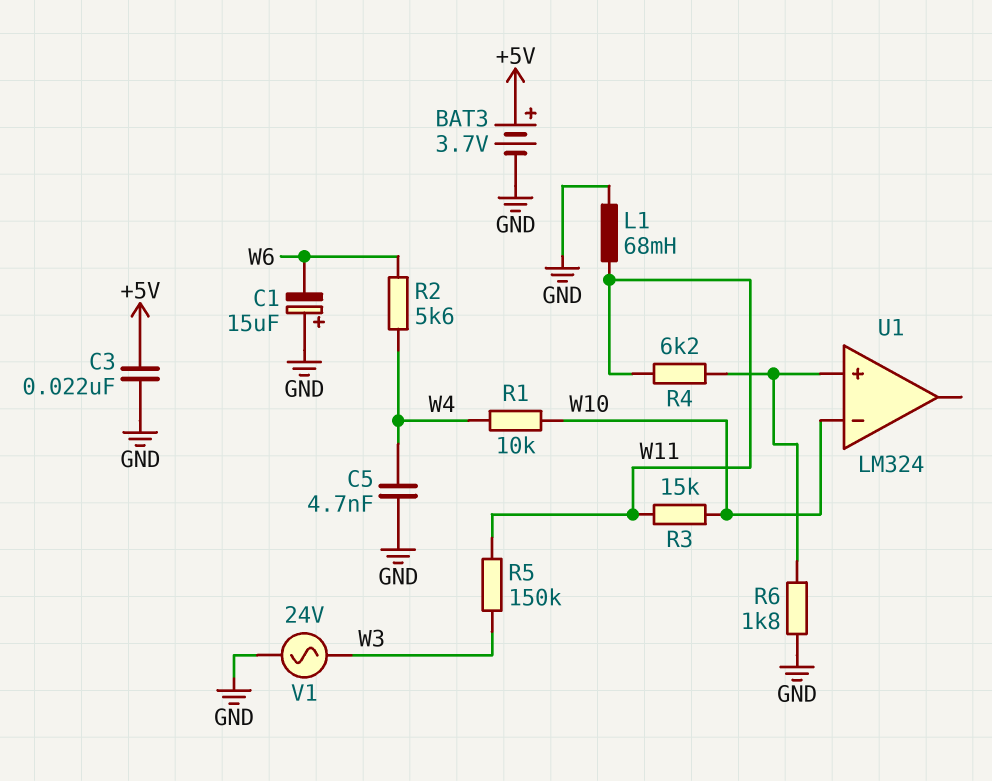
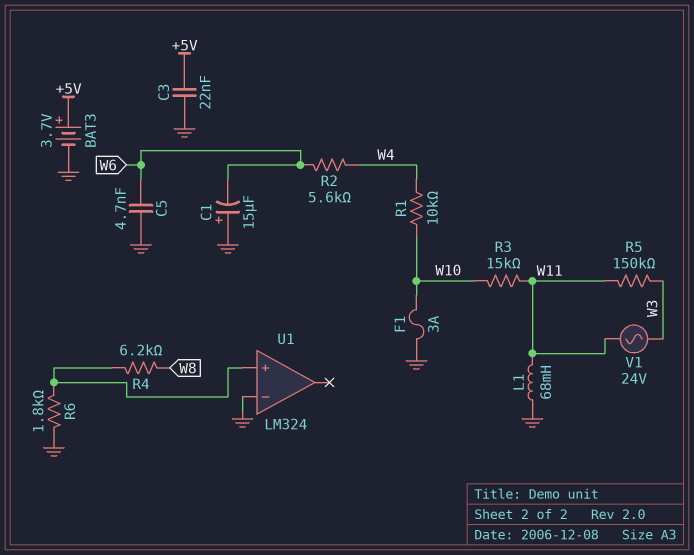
C5: 4.7nF (GND, W4) -> 4.7nF (GND, W6)
F1: none -> 3A (GND, W10)
R4: 6.2k (U1/in+, W11) -> 6.2k (U1/in+, W8)
U1 pin in-: W10 -> GND
V1: AC 24V (GND, W3) -> AC 24V (W3, W11)

